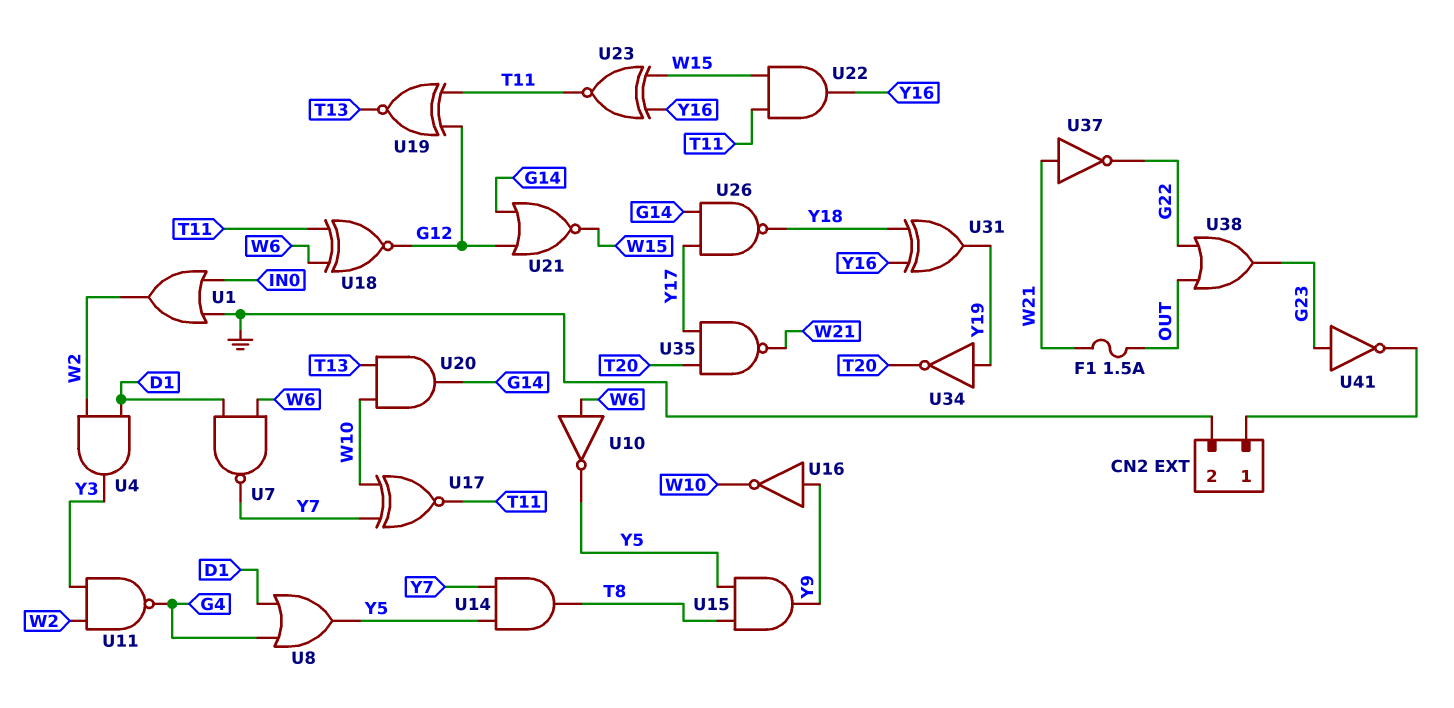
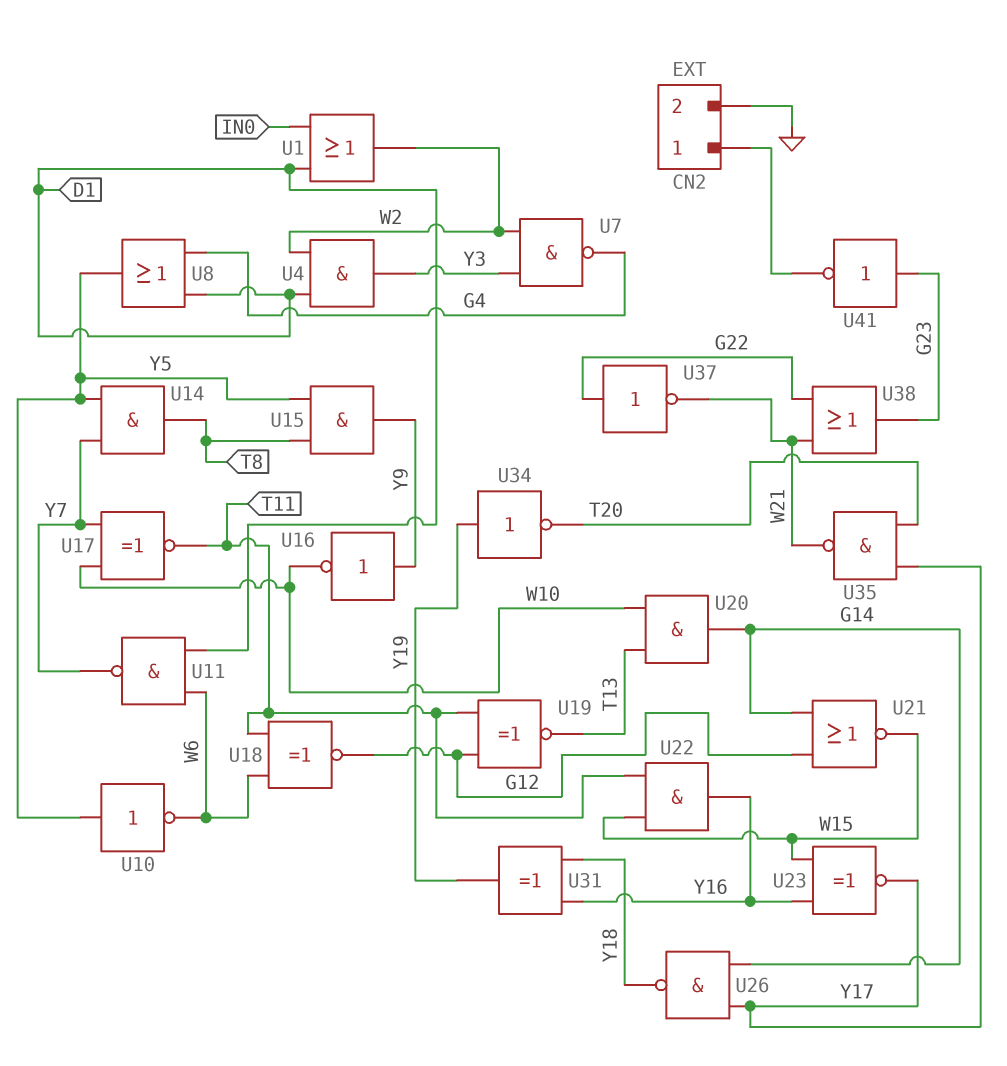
F1: 1.5A (OUT, W21) -> none
U1: OR (in GND, in IN0, out W2) -> OR (in D1, in IN0, out W2)
U7: NAND (in D1, in W6, out Y7) -> NAND (in W2, in Y3, out G4)
U10: NOT (in W6, out Y5) -> NOT (in Y5, out W6)
U11: NAND (in W2, in Y3, out G4) -> NAND (in D1, in W6, out Y7)
U23: XNOR (in W15, in Y16, out T11) -> XNOR (in W15, in Y16, out Y17)
U37: NOT (in W21, out G22) -> NOT (in G22, out W21)
U38: OR (in G22, in OUT, out G23) -> OR (in G22, in W21, out G23)

